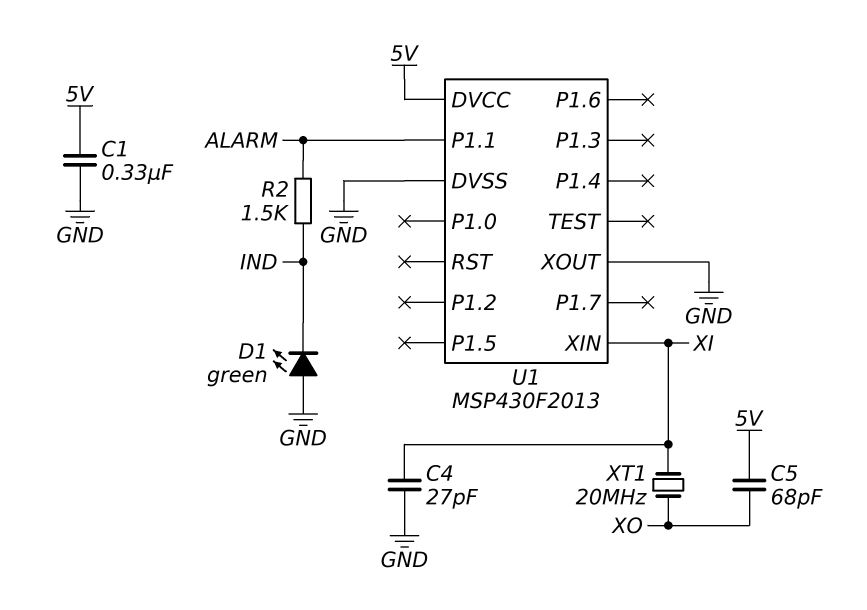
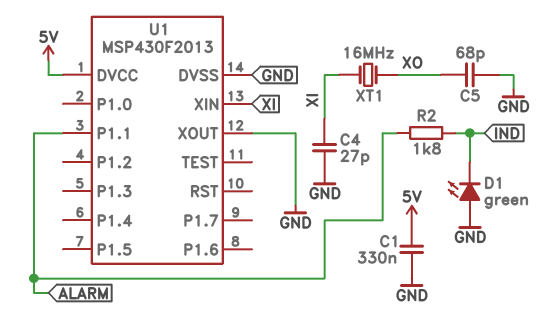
C5: 68pF (5V, XO) -> 68pF (GND, XO)
R2: 1.5k (ALARM, IND) -> 1.8k (ALARM, IND)
XT1: 20MHz (XI, XO) -> 16MHz (XI, XO)

